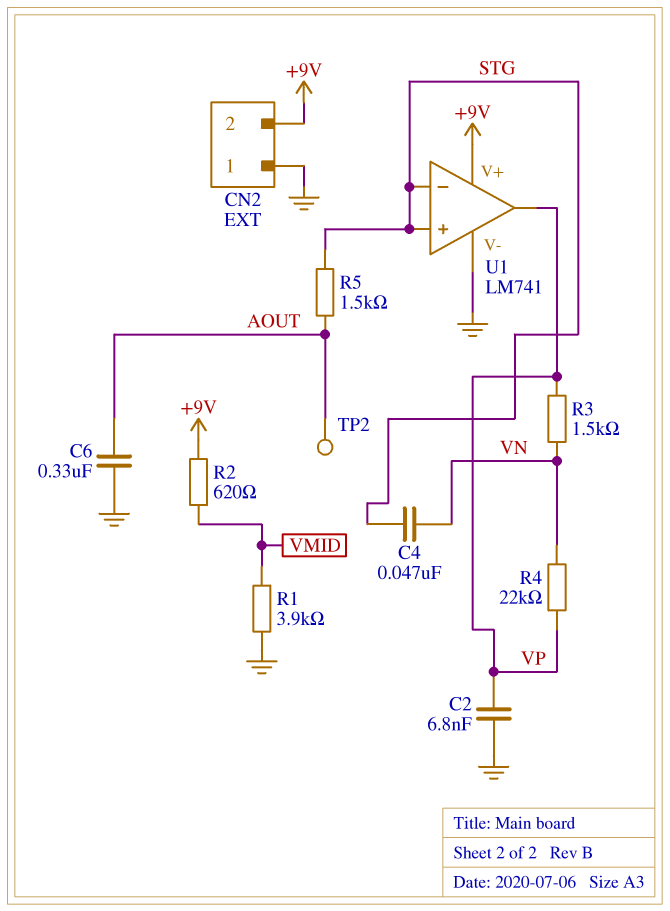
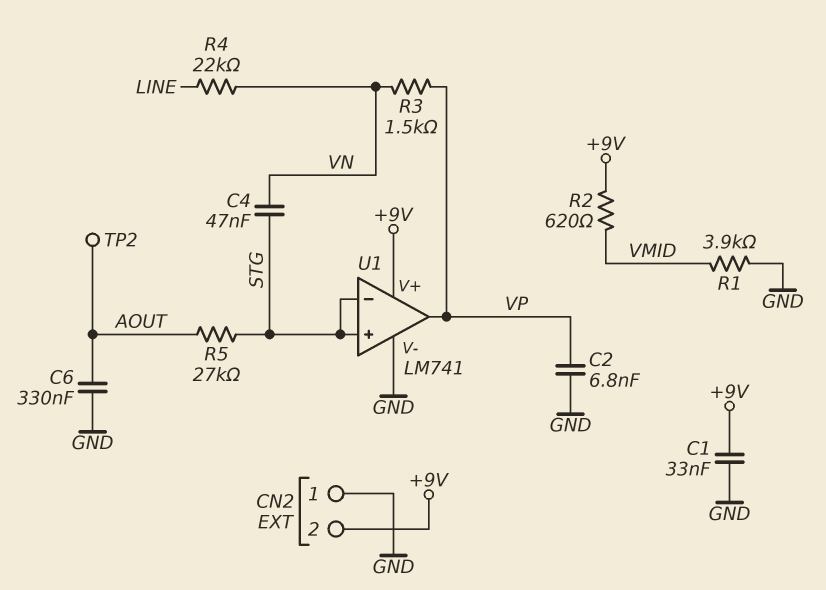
C1: none -> 33nF (+9V, GND)
R4: 22k (VN, VP) -> 22k (LINE, VN)
R5: 1.5k (AOUT, STG) -> 27k (AOUT, STG)

